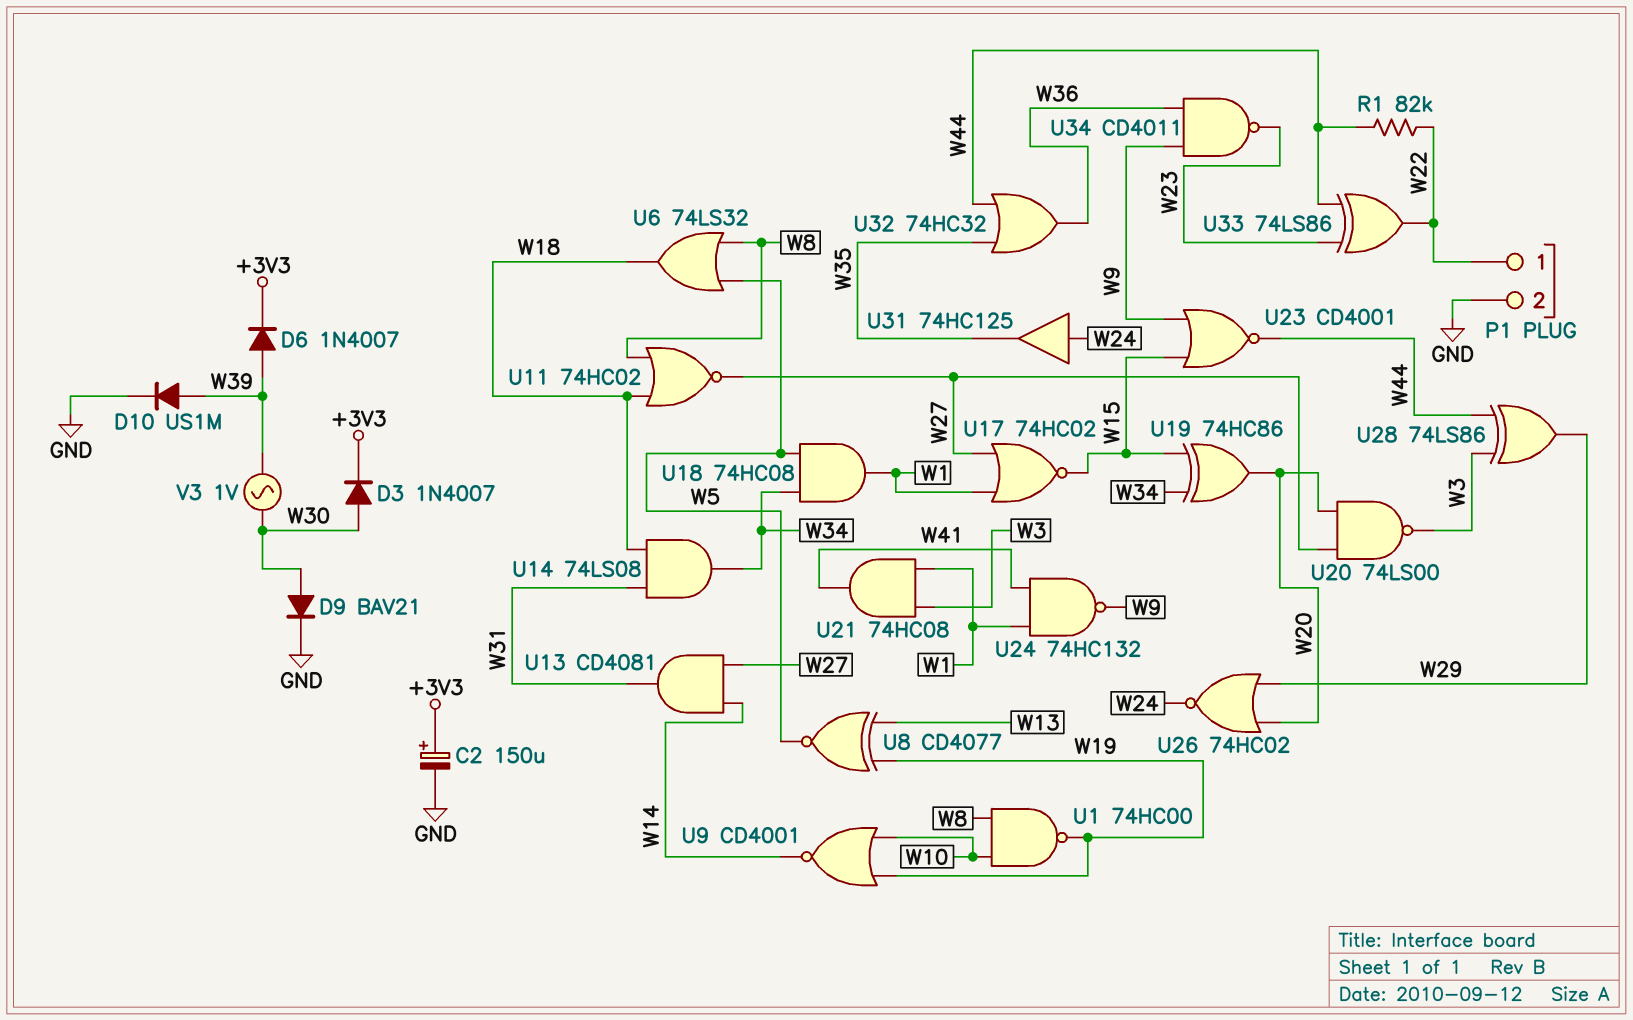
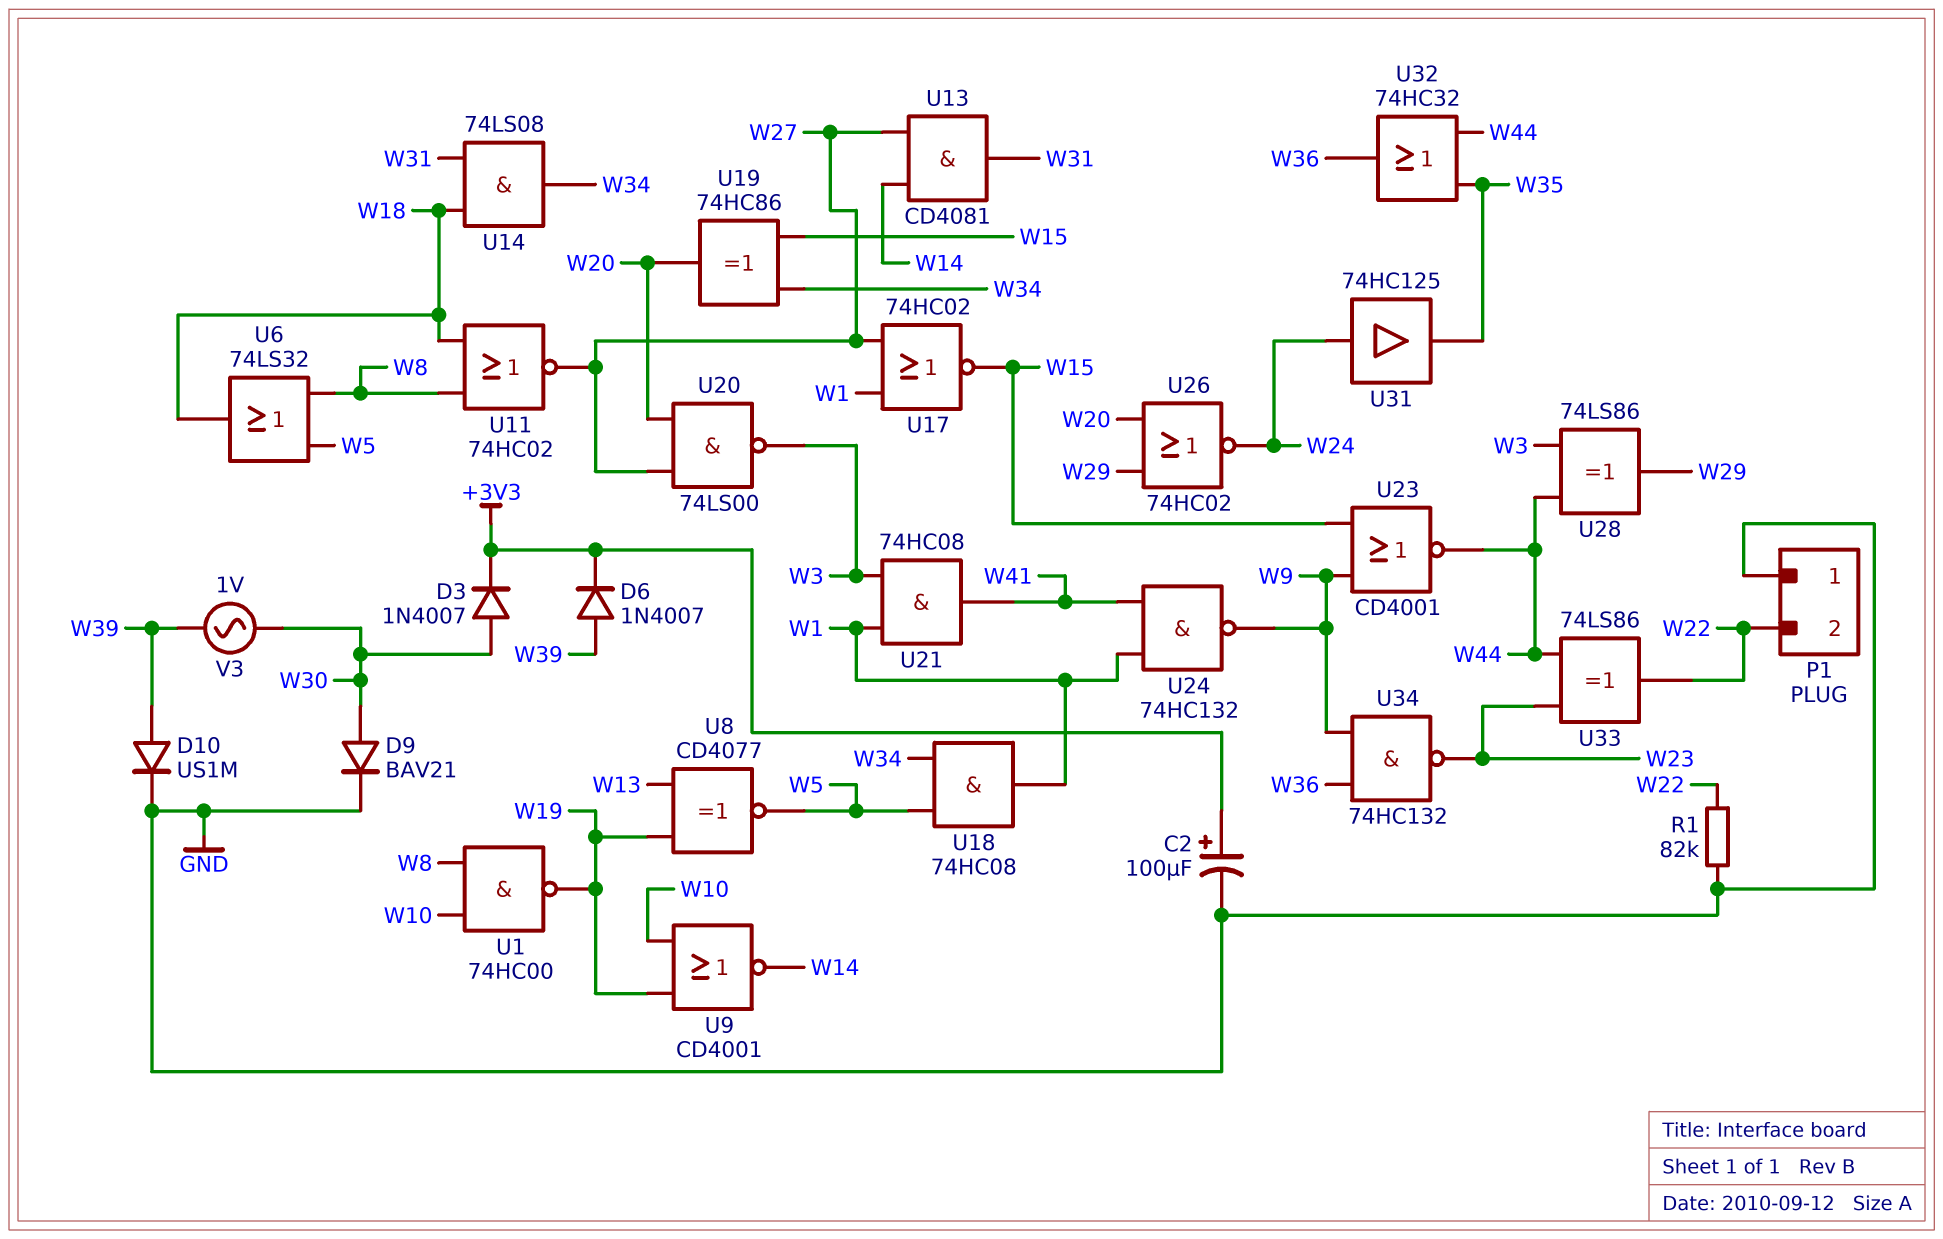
C2: 150uF (plus +3V3, minus GND) -> 100uF (plus +3V3, minus GND)
P1 pin 1: W22 -> GND
P1 pin 2: GND -> W22
R1: 82k (W22, W44) -> 82k (GND, W22)
U34: NAND CD4011 (in W9, in W36, out W23) -> NAND 74HC132 (in W9, in W36, out W23)

